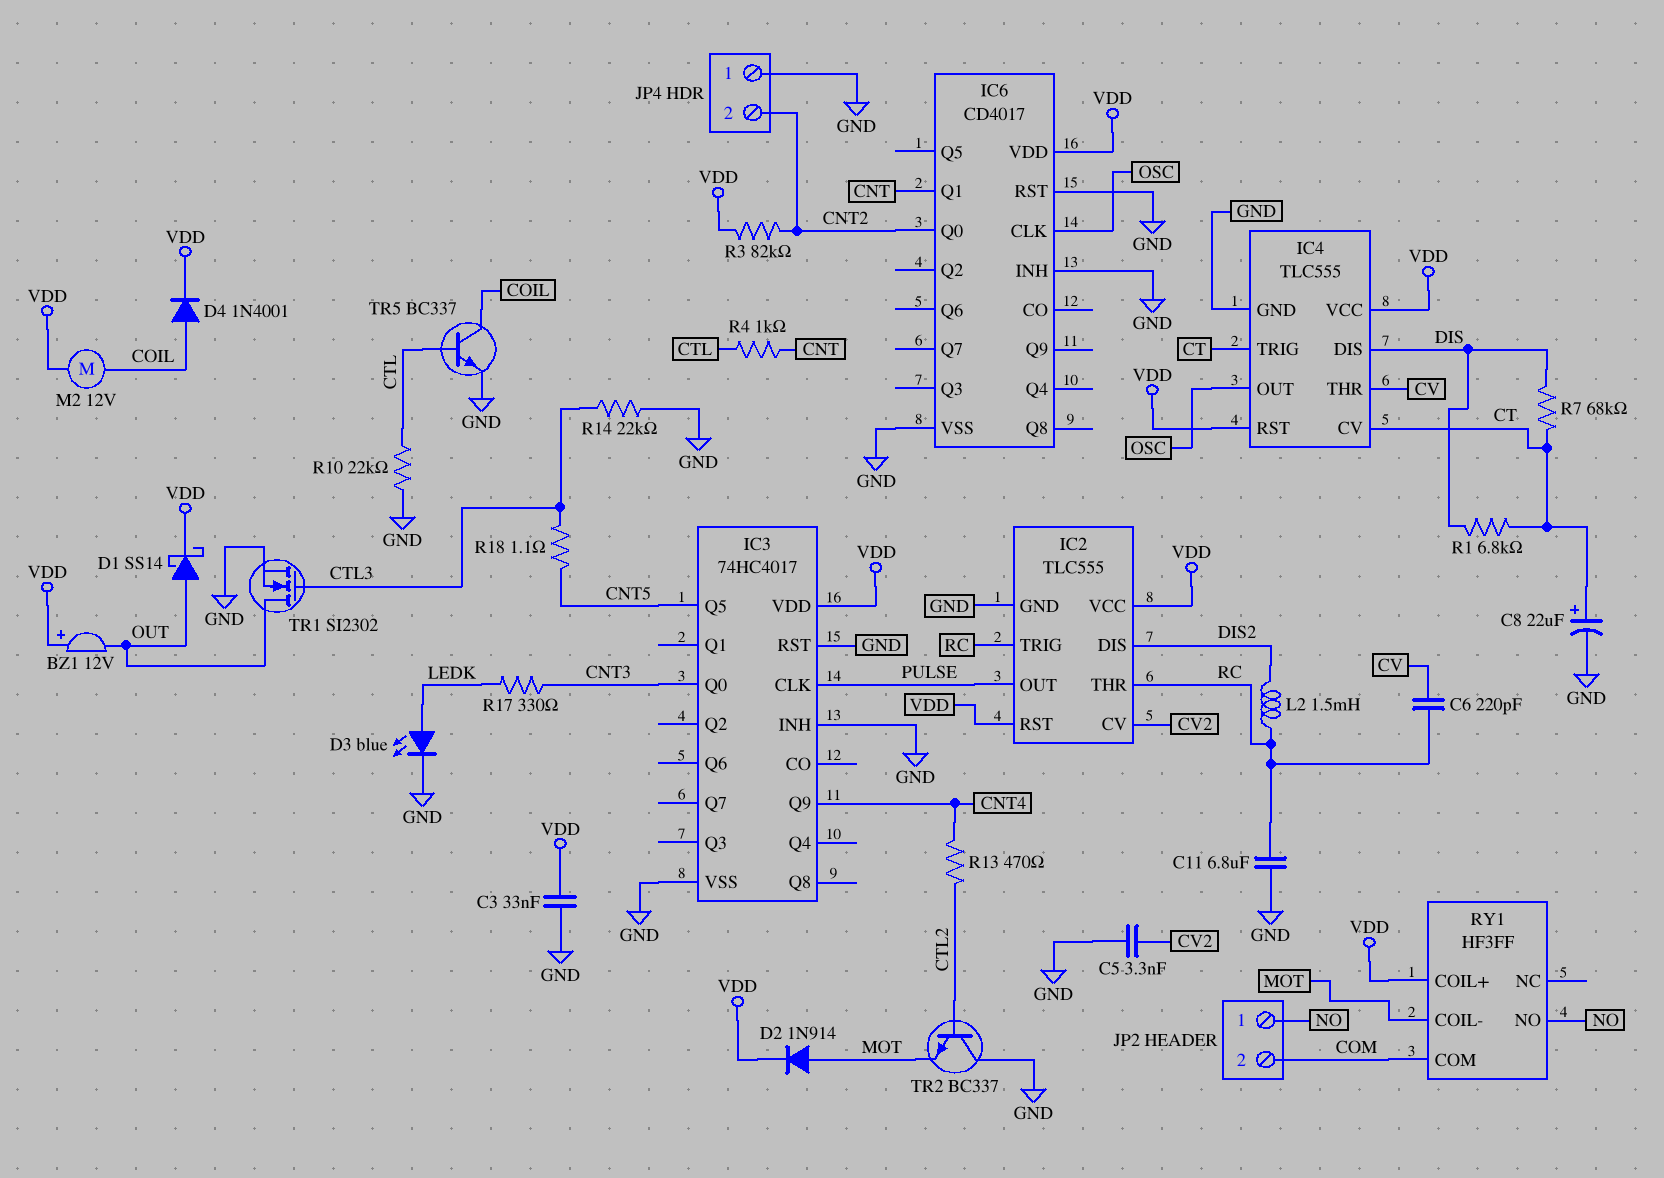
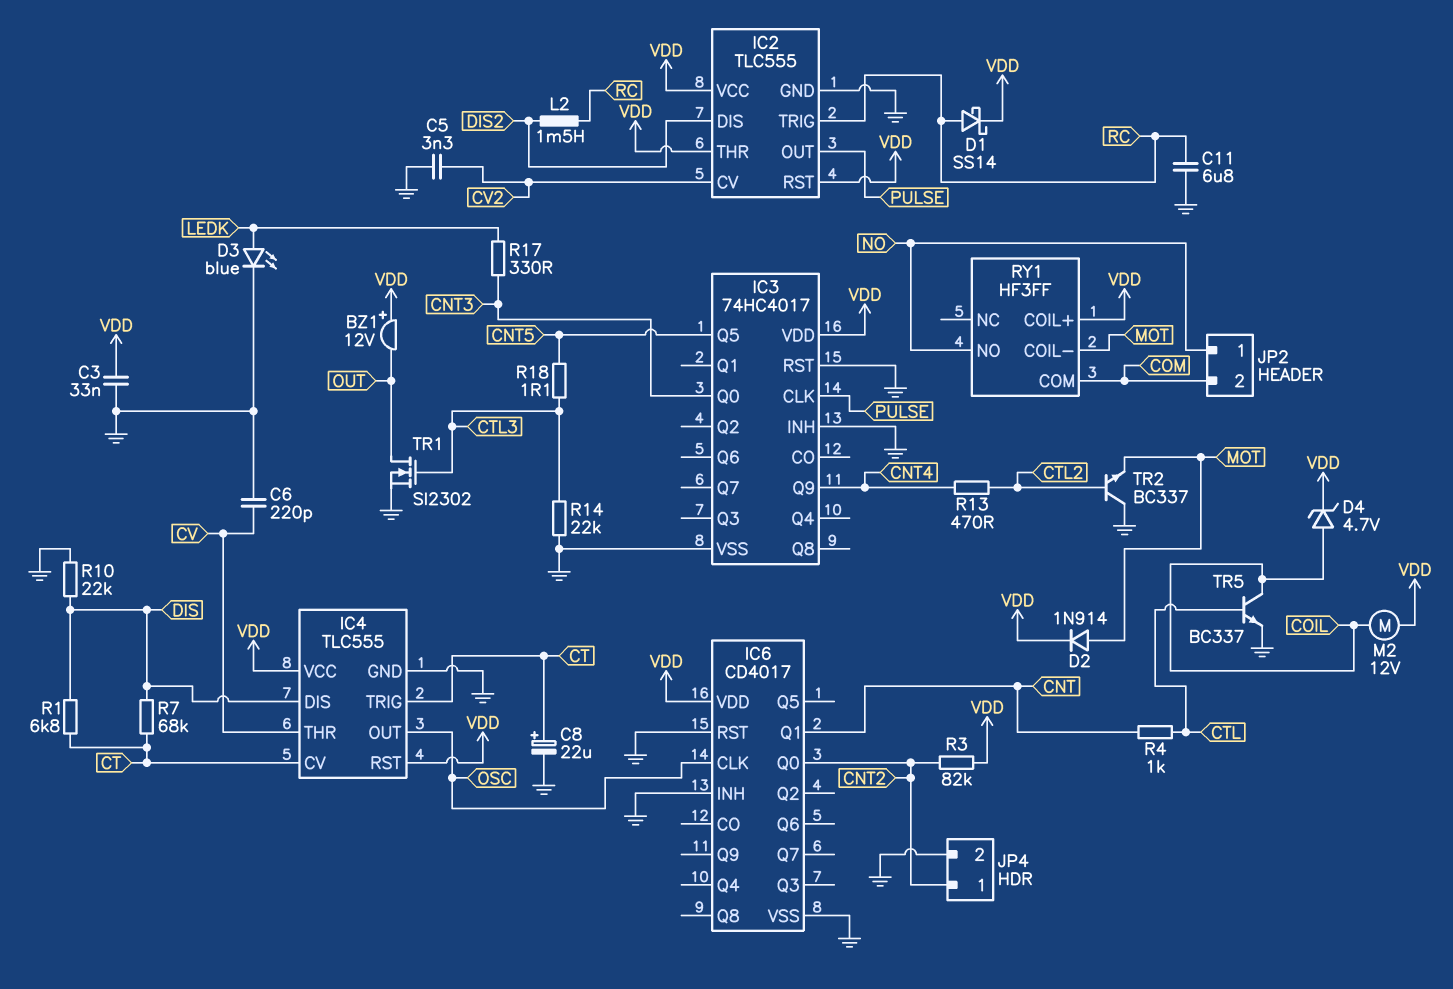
C6: 220pF (CV, RC) -> 220pF (CV, GND)
D1: schottky SS14 (A OUT, K VDD) -> schottky SS14 (A RC, K VDD)
D4: diode 1N4001 (A COIL, K VDD) -> zener 4.7V (A COIL, K VDD)
IC2 pin THR: RC -> VDD
JP4 pin 1: GND -> CNT2
JP4 pin 2: CNT2 -> GND
R10: 22k (CTL, GND) -> 22k (DIS, GND)

